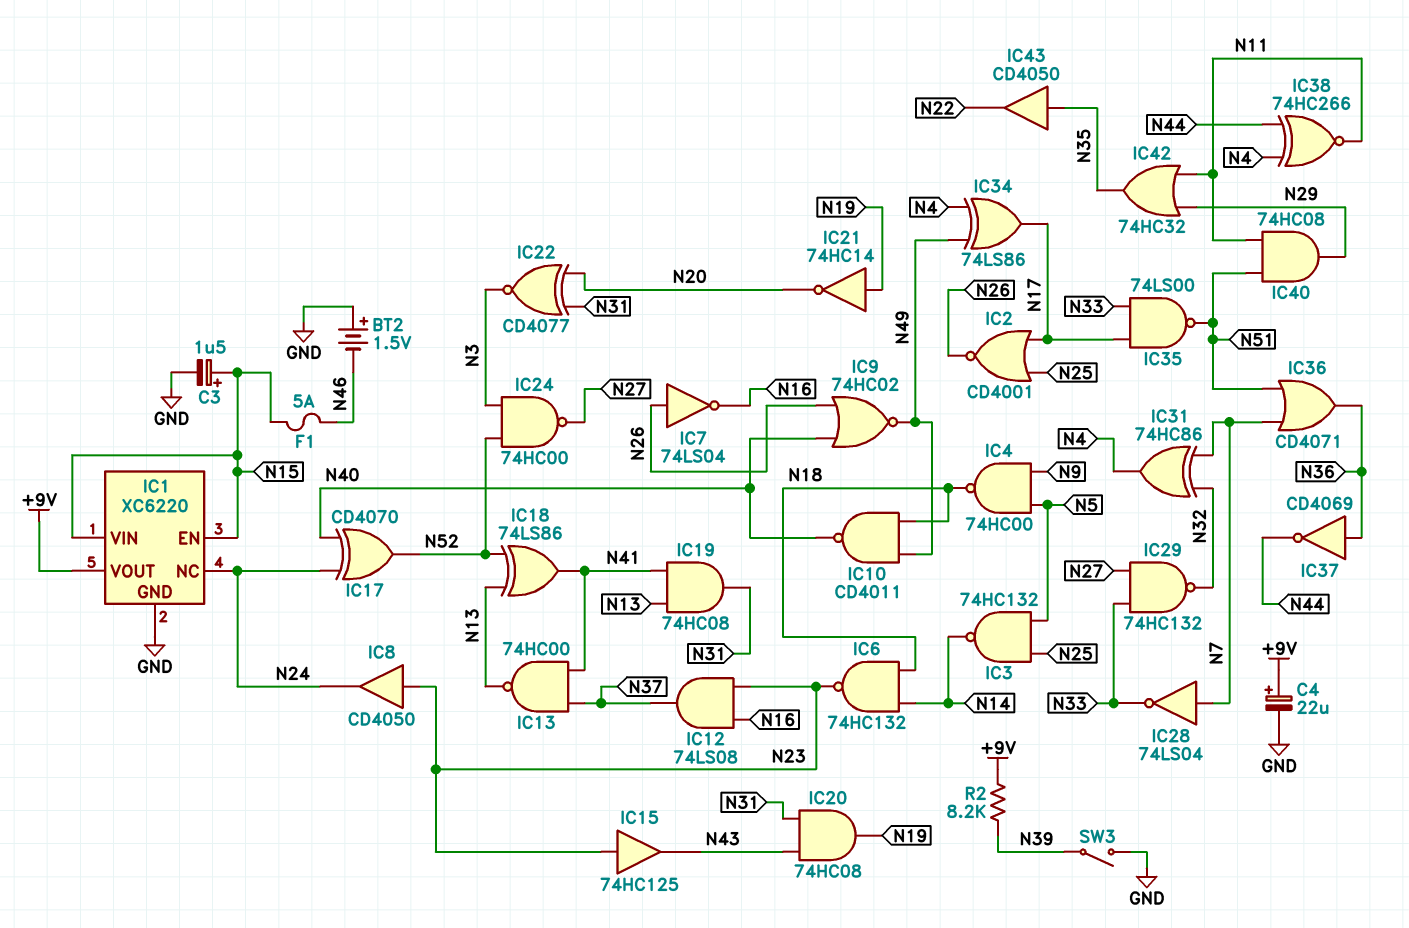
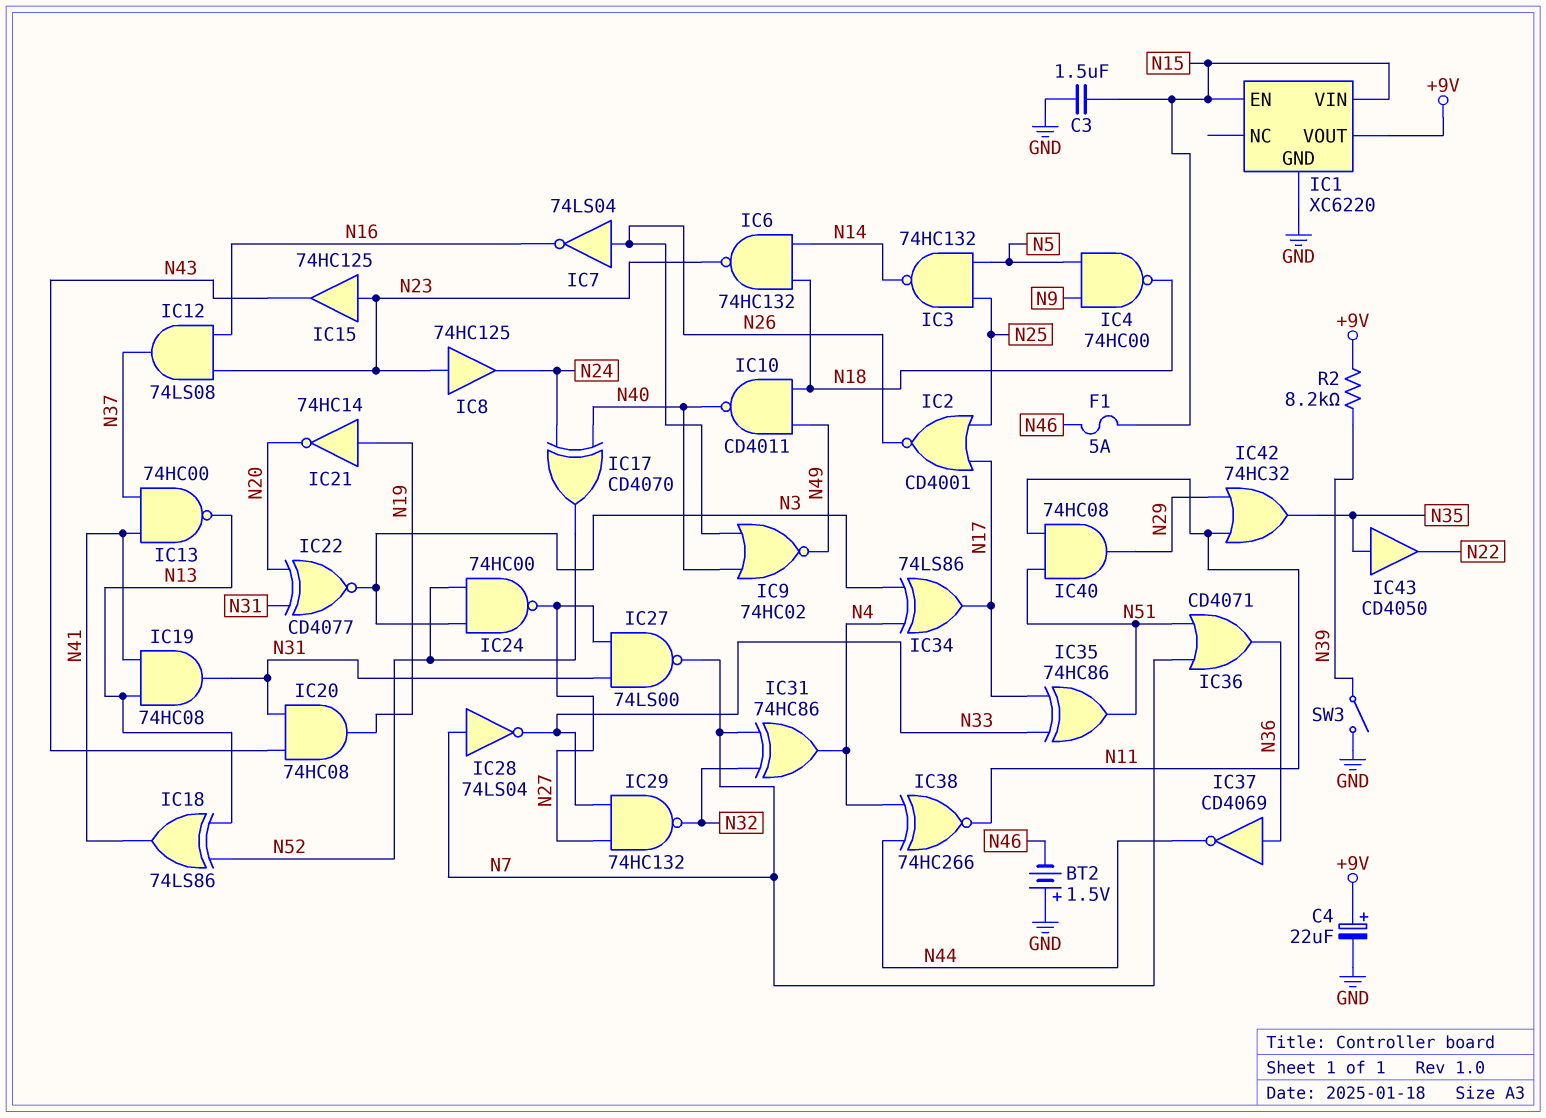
C3: 1.5uF (plus N15, minus GND) -> 1.5uF (GND, N15)
IC1 pin NC: N24 -> none
IC8: buffer CD4050 (in N23, out N24) -> buffer 74HC125 (in N23, out N24)
IC27: none -> NAND 74LS00 (in N27, in N31, out N7)
IC34: XOR 74LS86 (in N4, in N49, out N17) -> XOR 74LS86 (in N3, in N4, out N17)
IC35: NAND 74LS00 (in N17, in N33, out N51) -> XOR 74HC86 (in N17, in N33, out N51)

